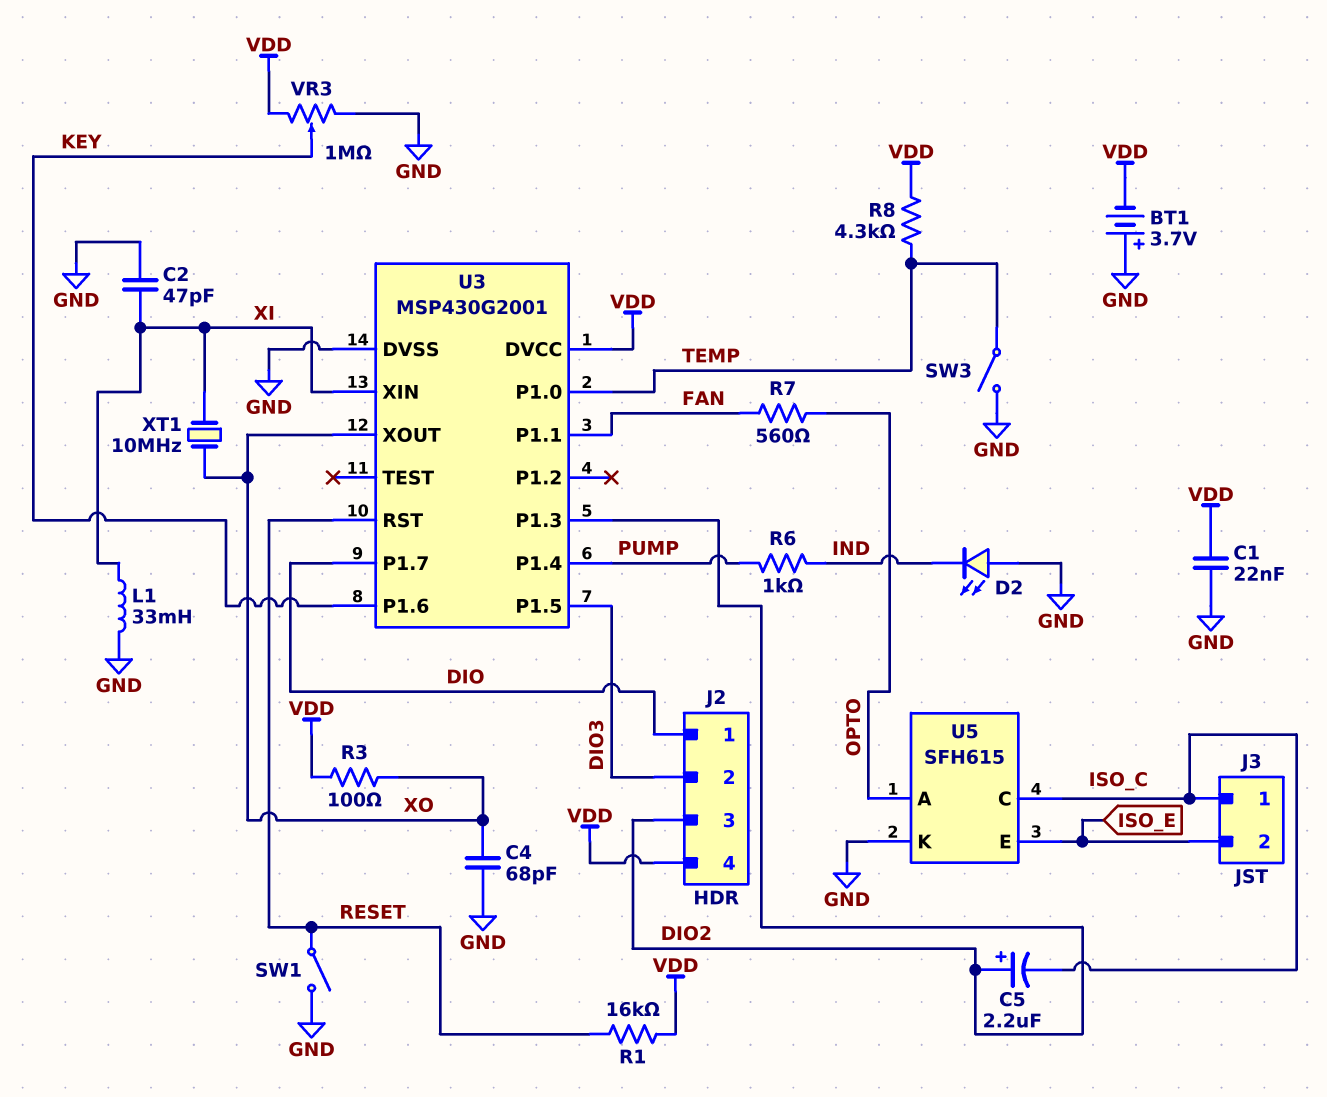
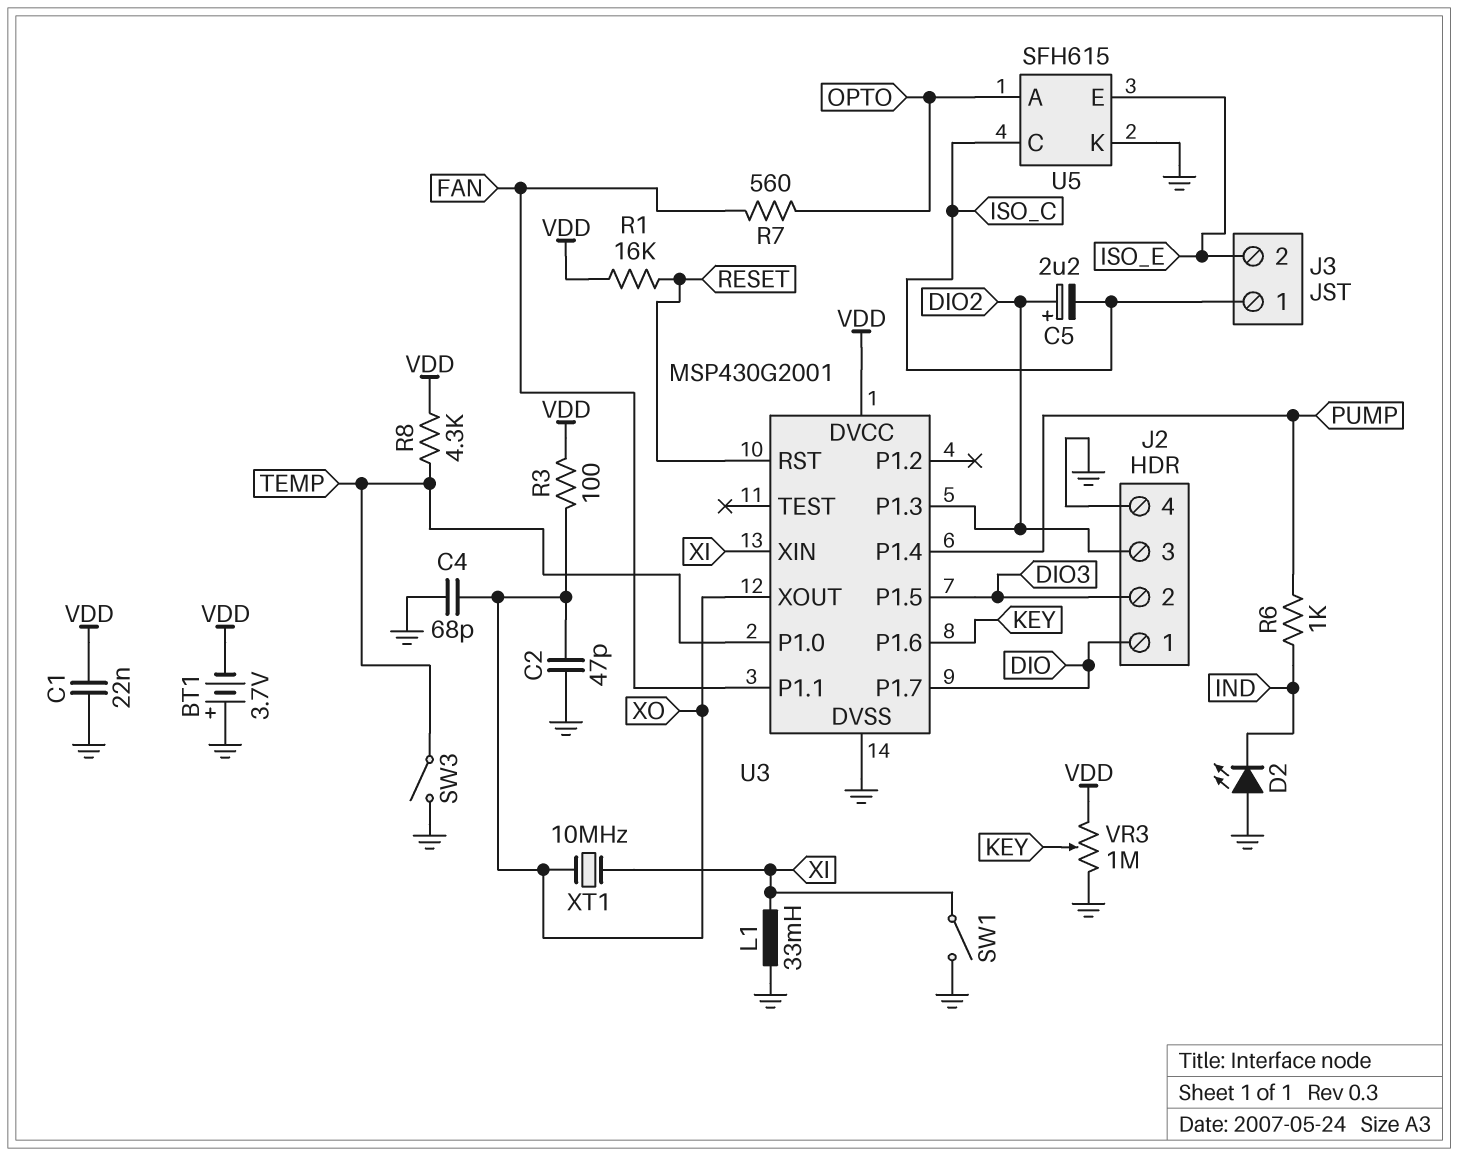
C2: 47pF (GND, XI) -> 47pF (GND, XO)
J2 pin 4: VDD -> GND
SW1: switch (GND, RESET) -> switch (GND, XI)

